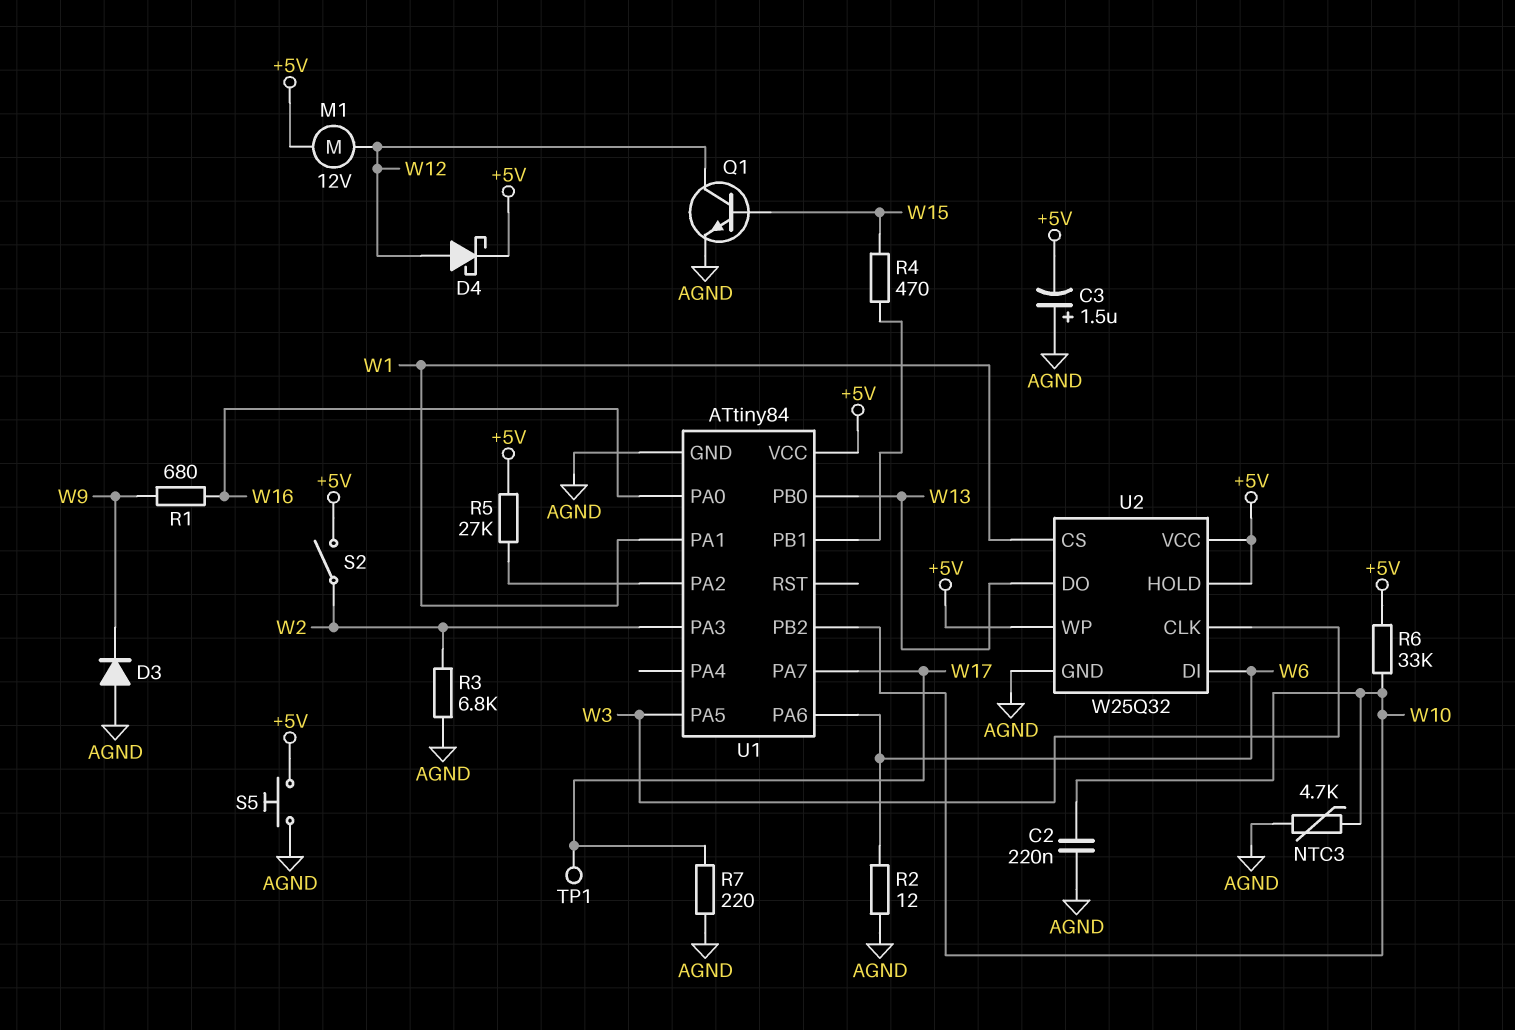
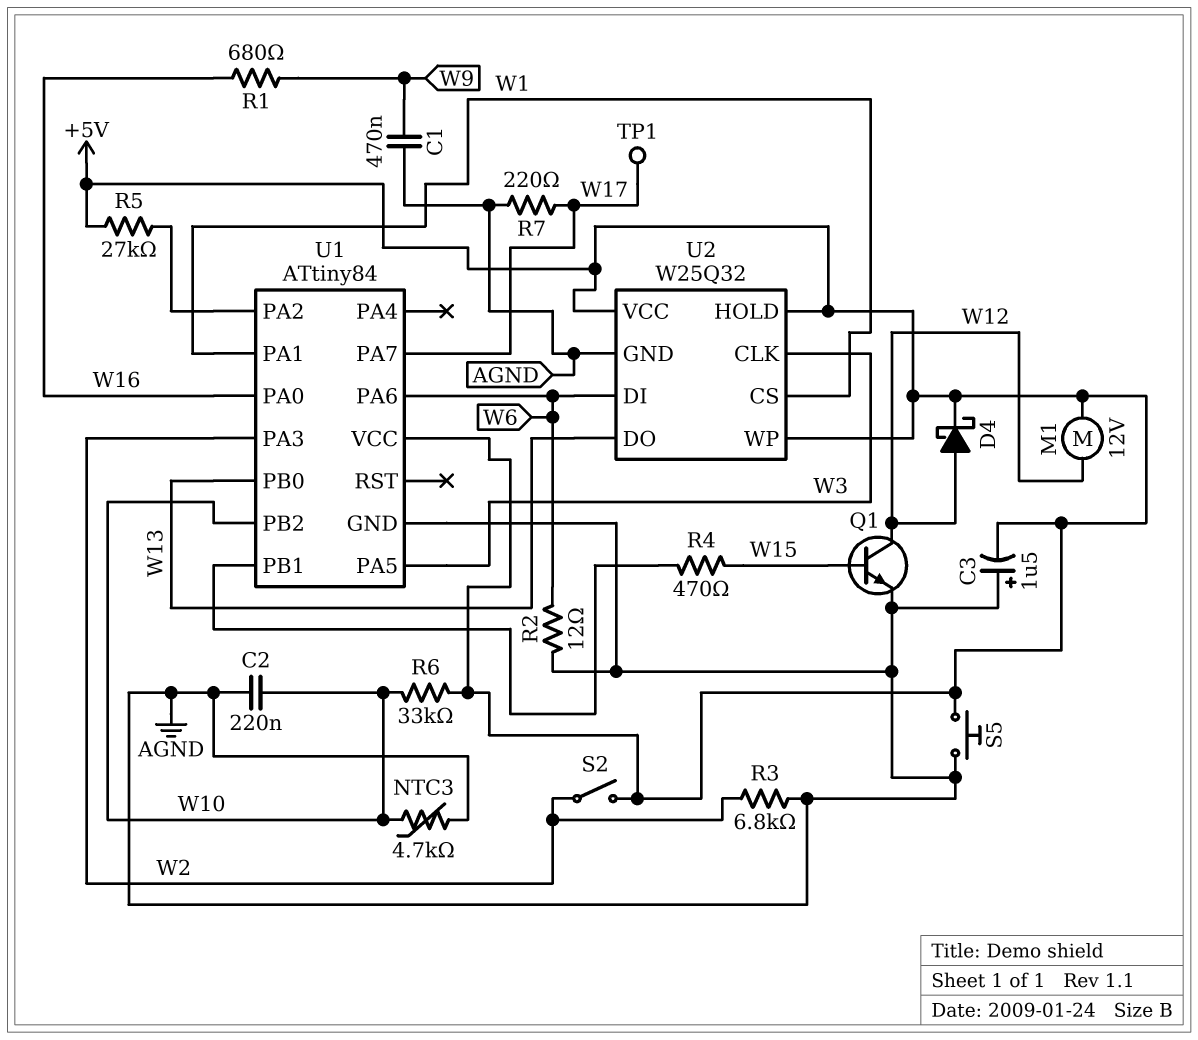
C1: none -> 470nF (AGND, W9)
D3: diode (A AGND, K W9) -> none

